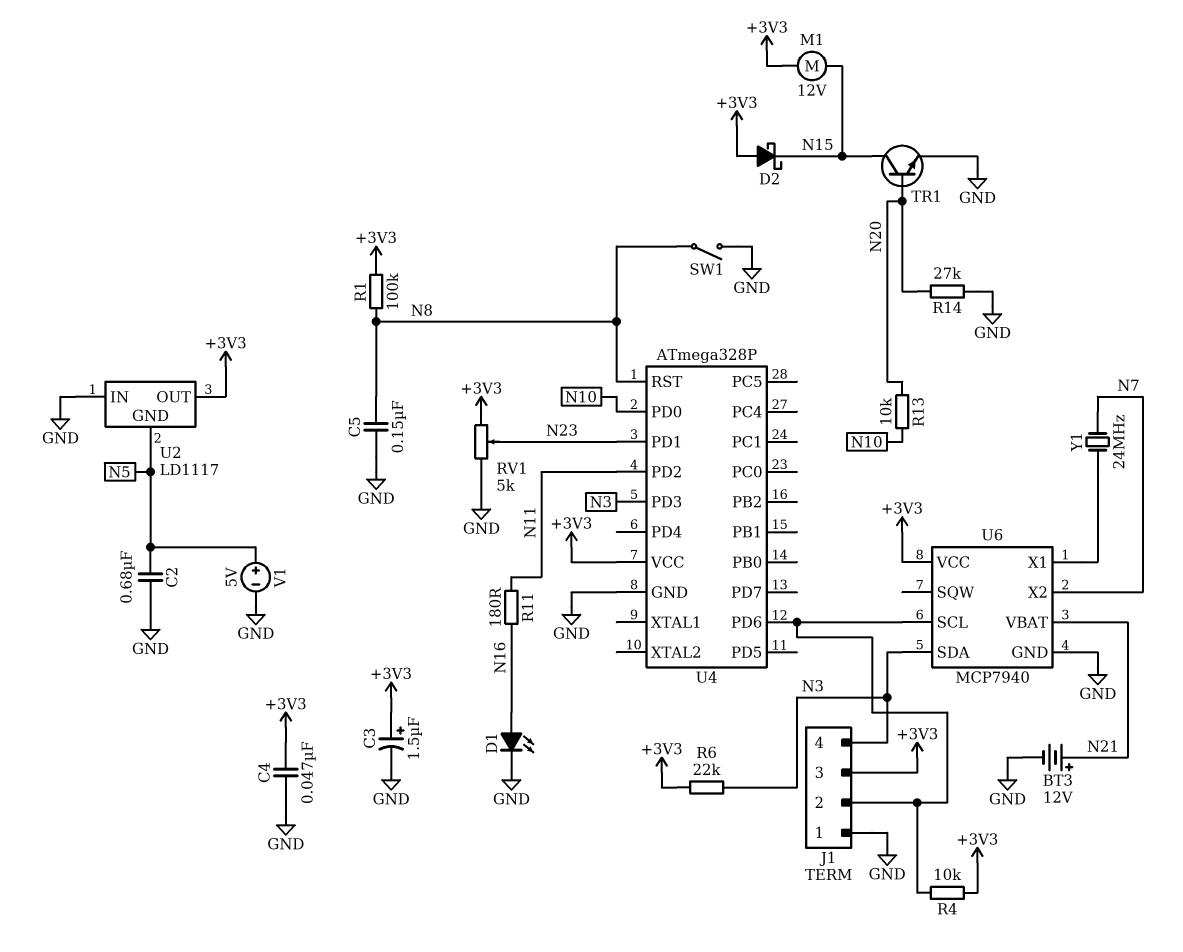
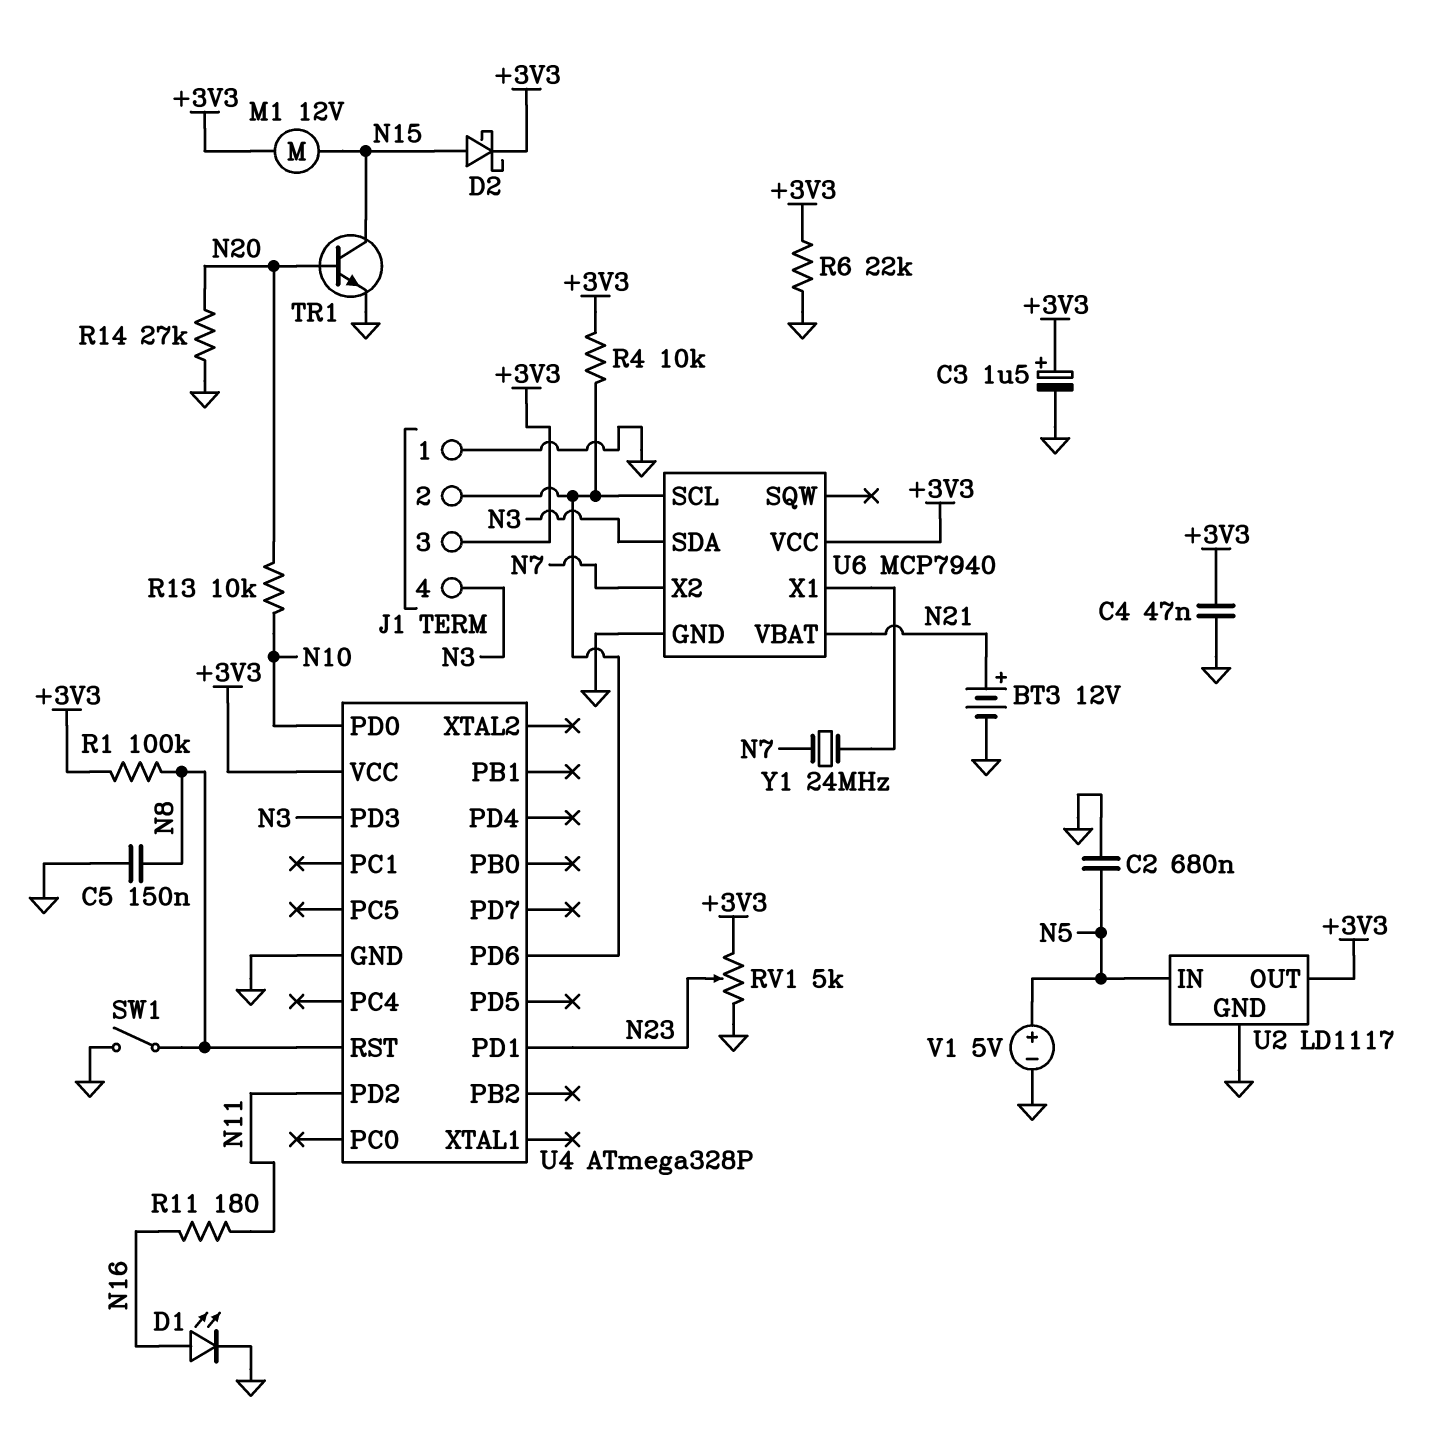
D2: schottky (A +3V3, K N15) -> schottky (A N15, K +3V3)
R6: 22k (+3V3, N3) -> 22k (+3V3, GND)
U2 pin GND: N5 -> GND
U2 pin IN: GND -> N5

